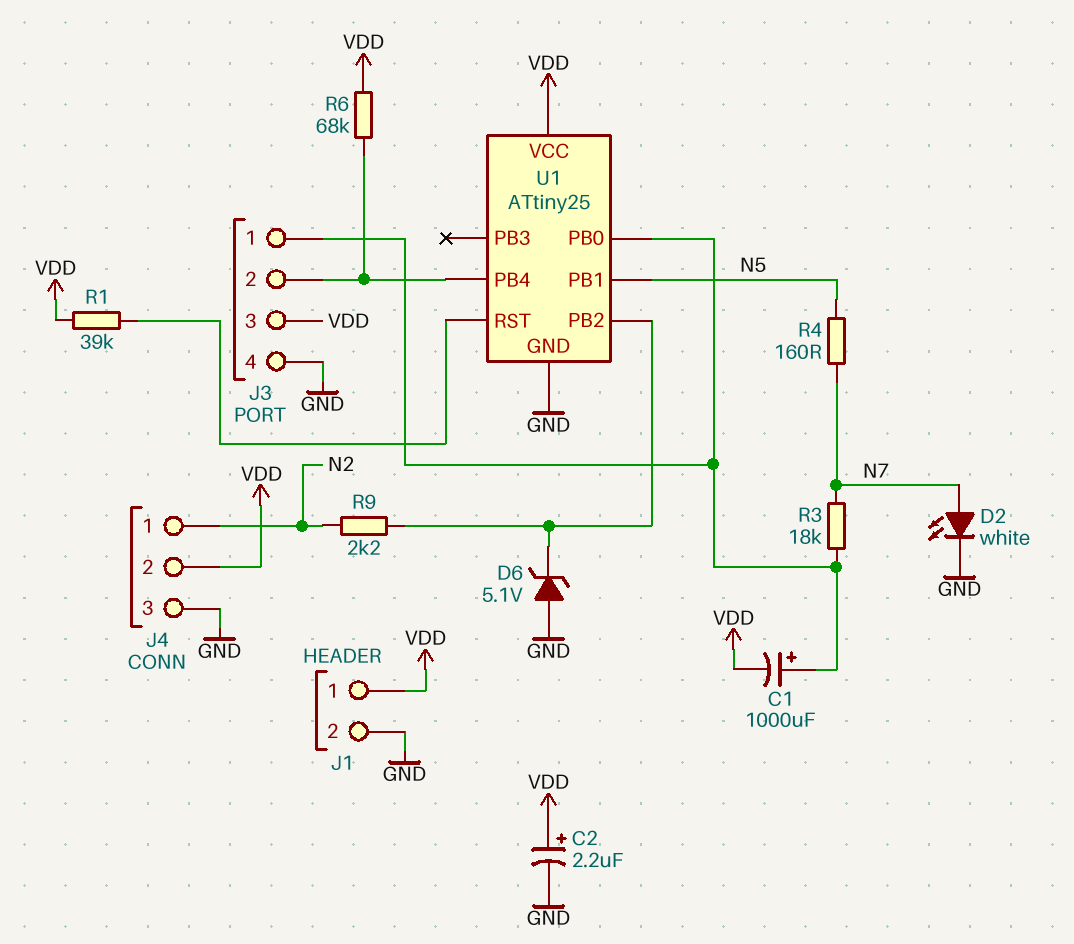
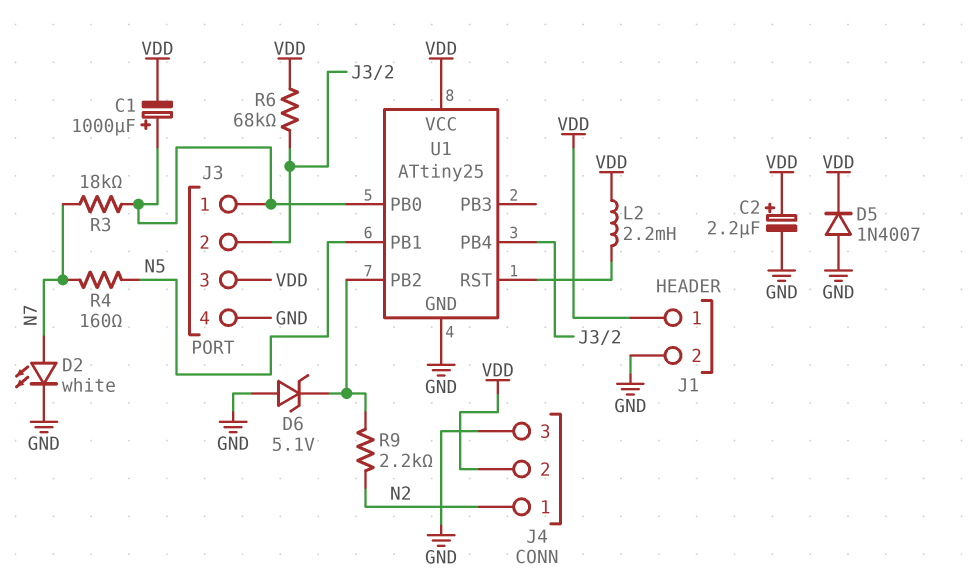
D5: none -> diode 1N4007 (A GND, K VDD)
L2: none -> 2.2mH (U1/RST, VDD)
R1: 39k (U1/RST, VDD) -> none

